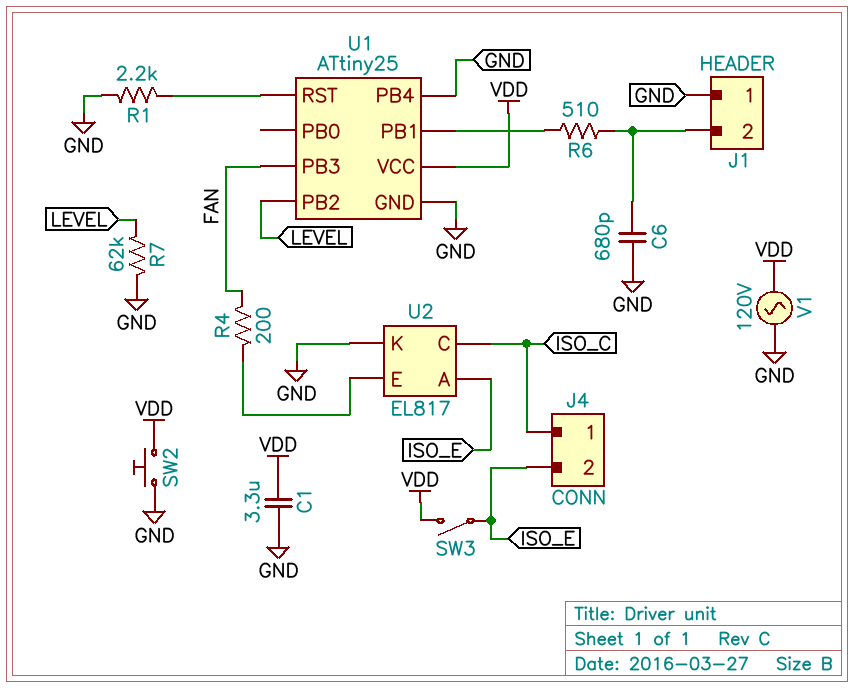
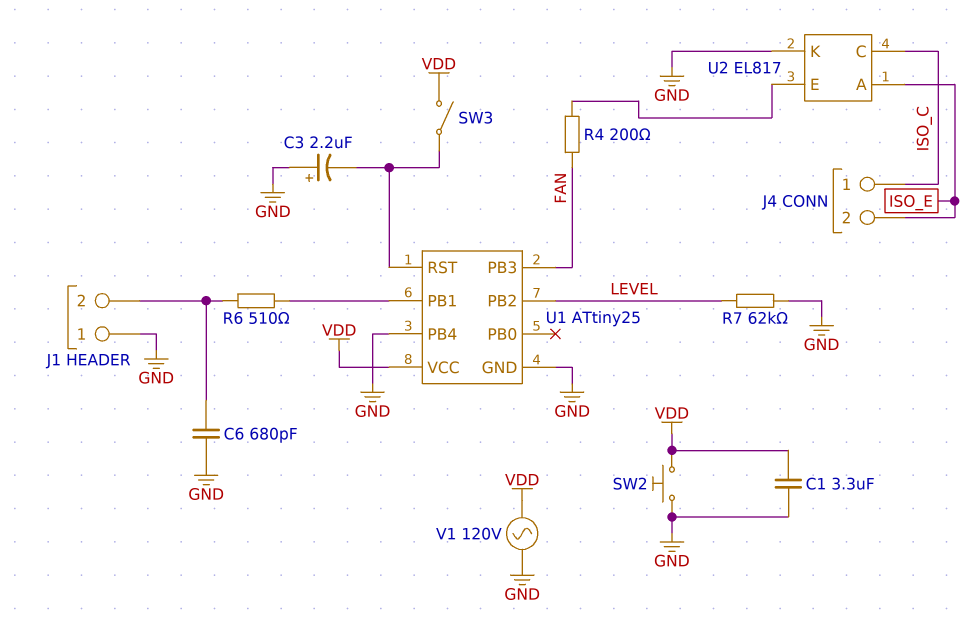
C3: none -> 2.2uF (plus GND, minus U1/RST)
R1: 2.2k (GND, U1/RST) -> none
SW3: switch (ISO_E, VDD) -> switch (U1/RST, VDD)

